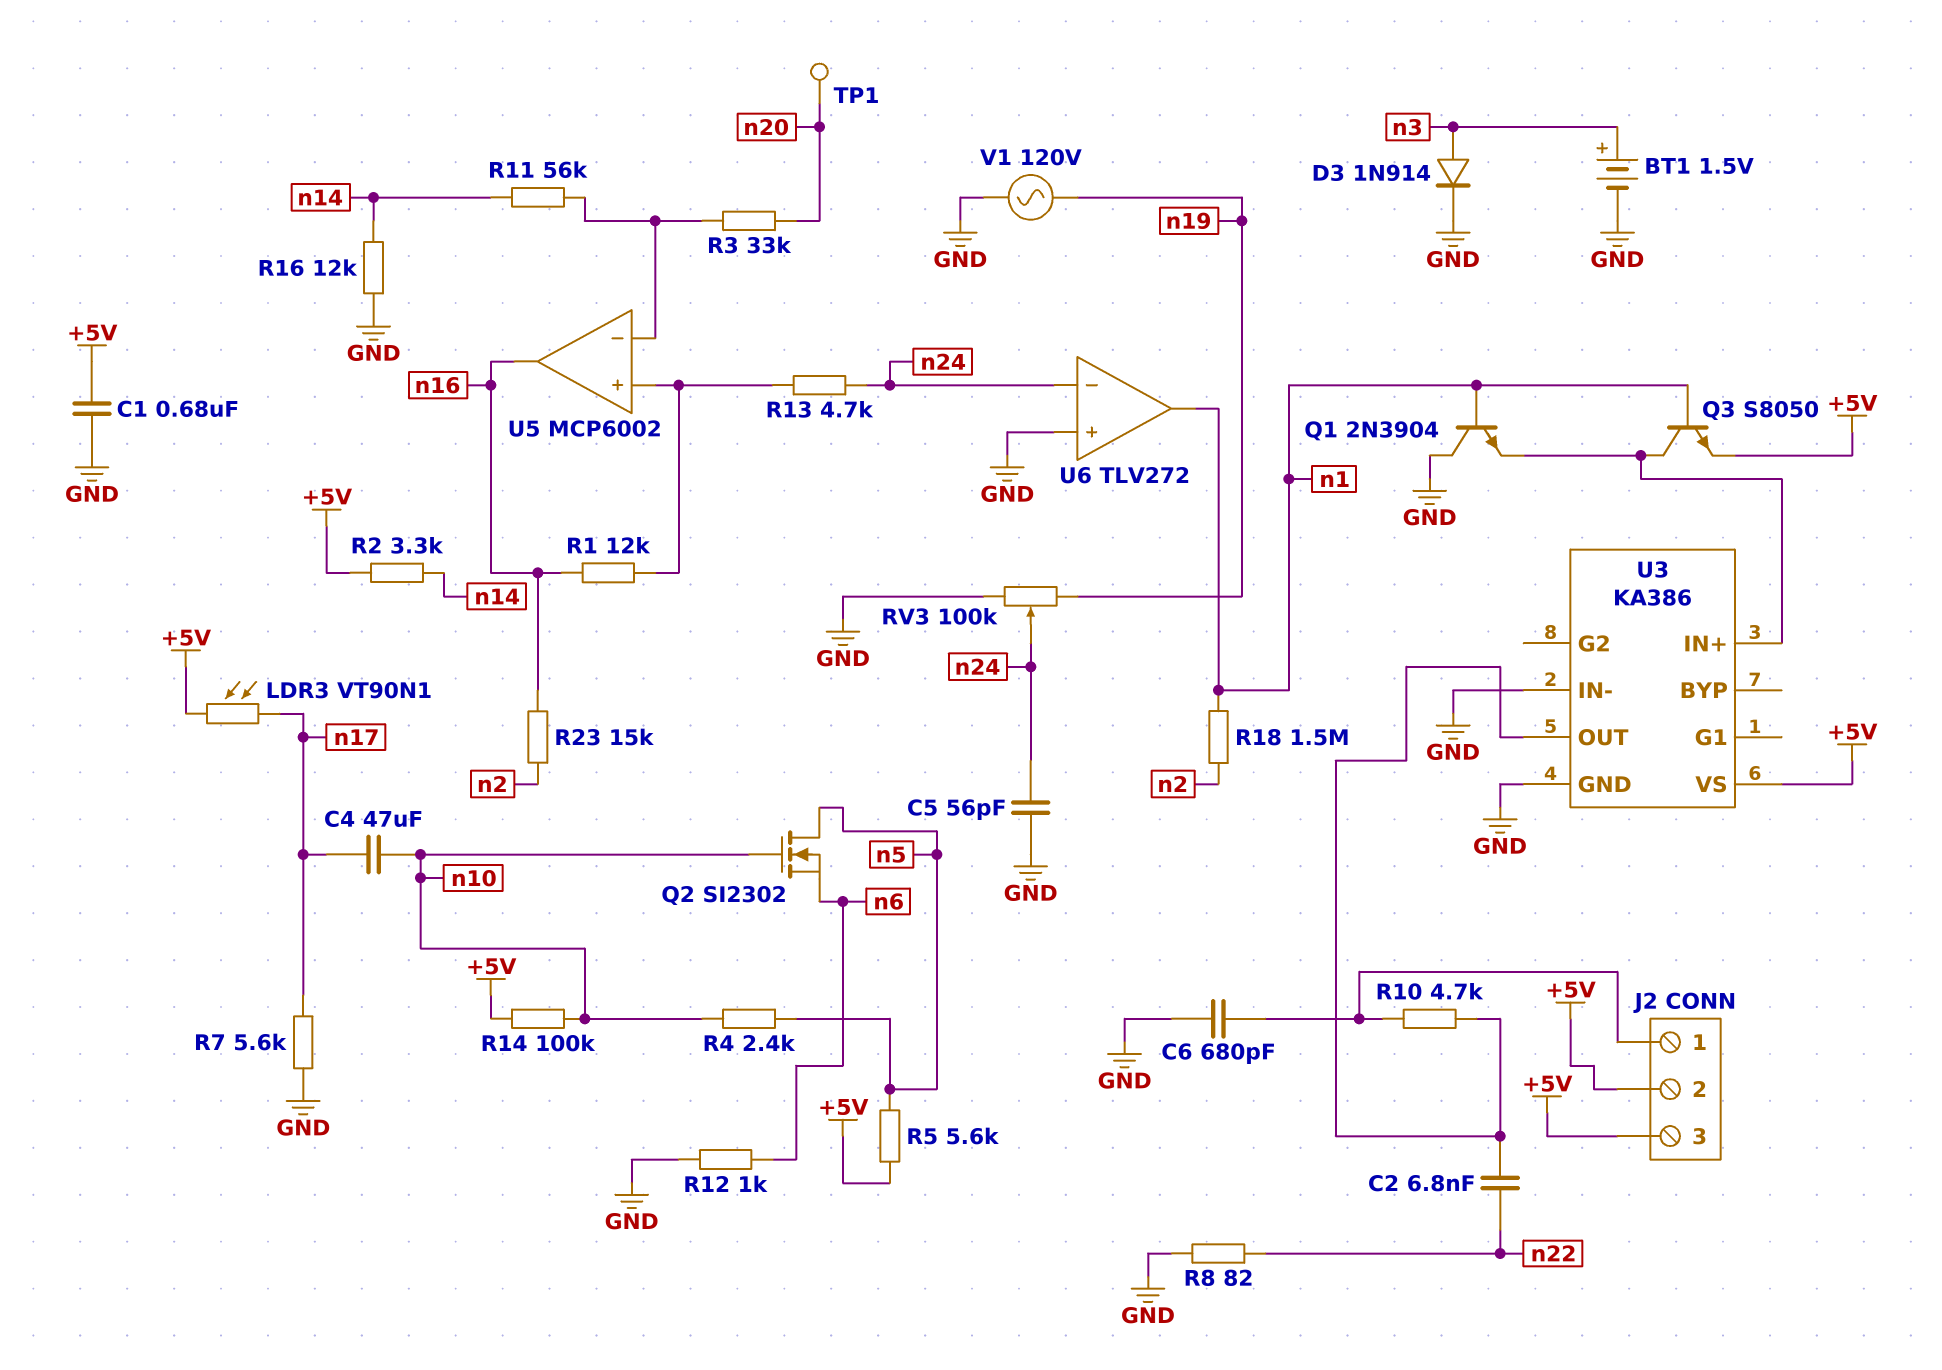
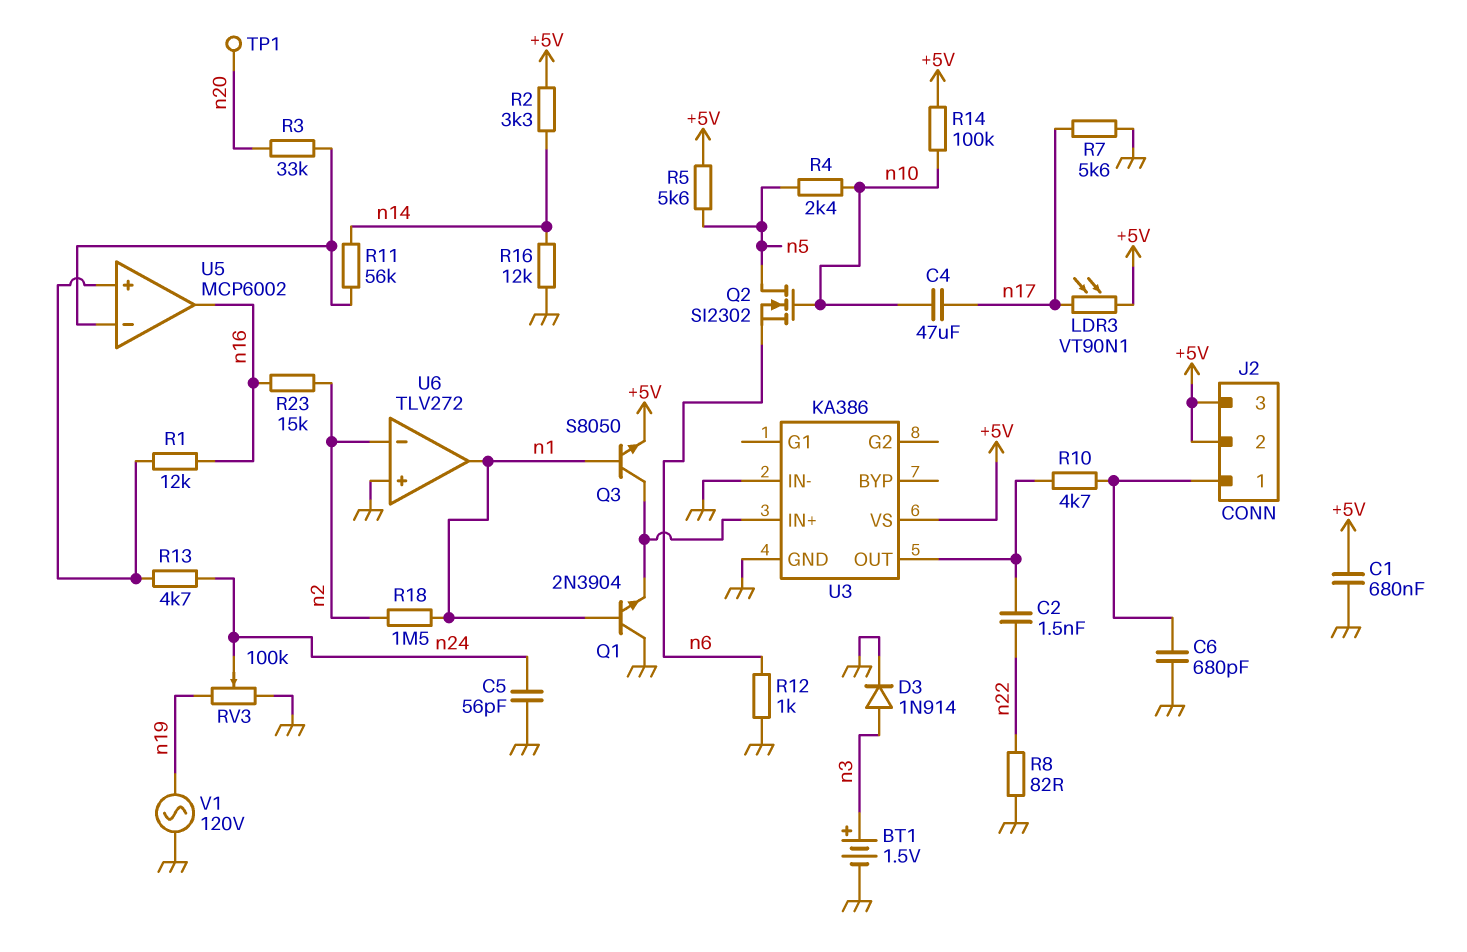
C2: 6.8nF (U3/OUT, n22) -> 1.5nF (U3/OUT, n22)
U6 pin in-: n24 -> n2

